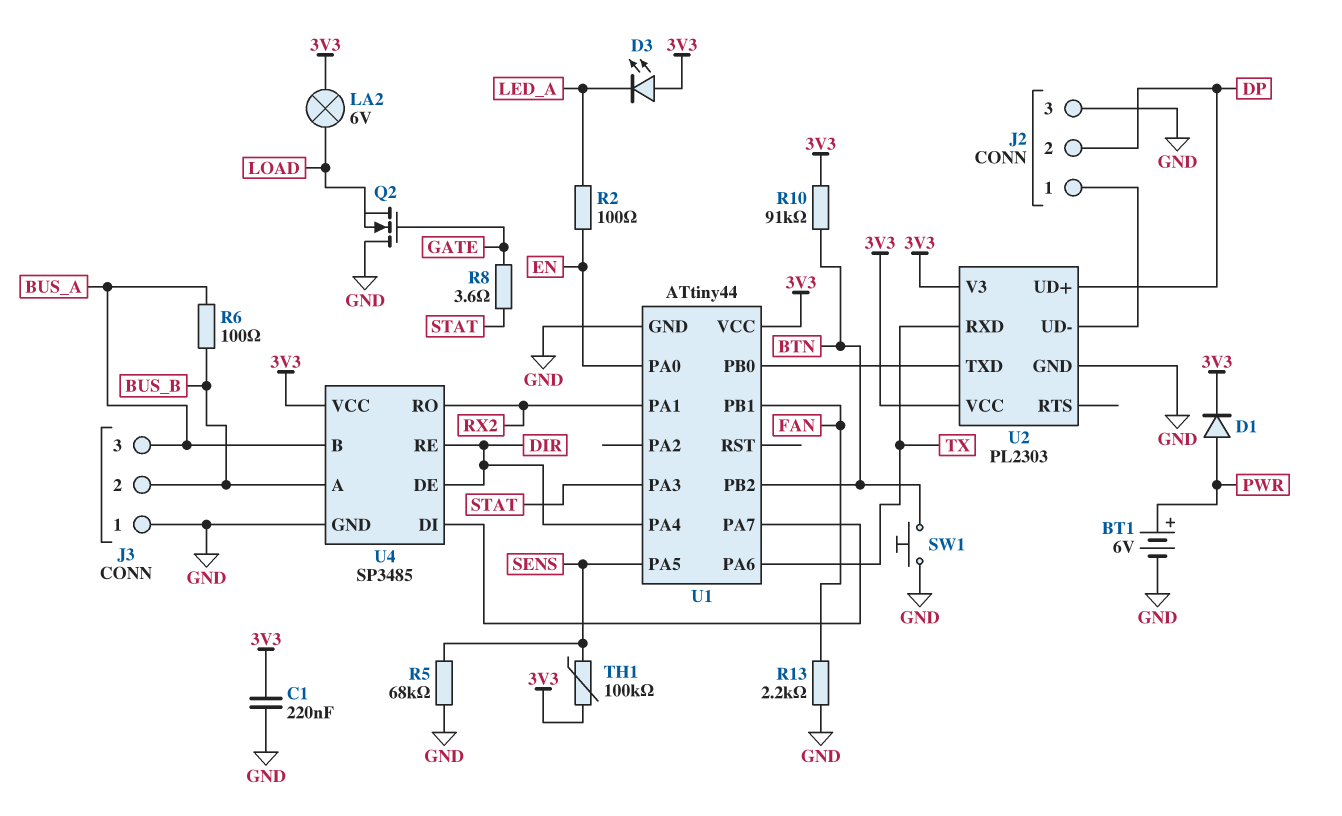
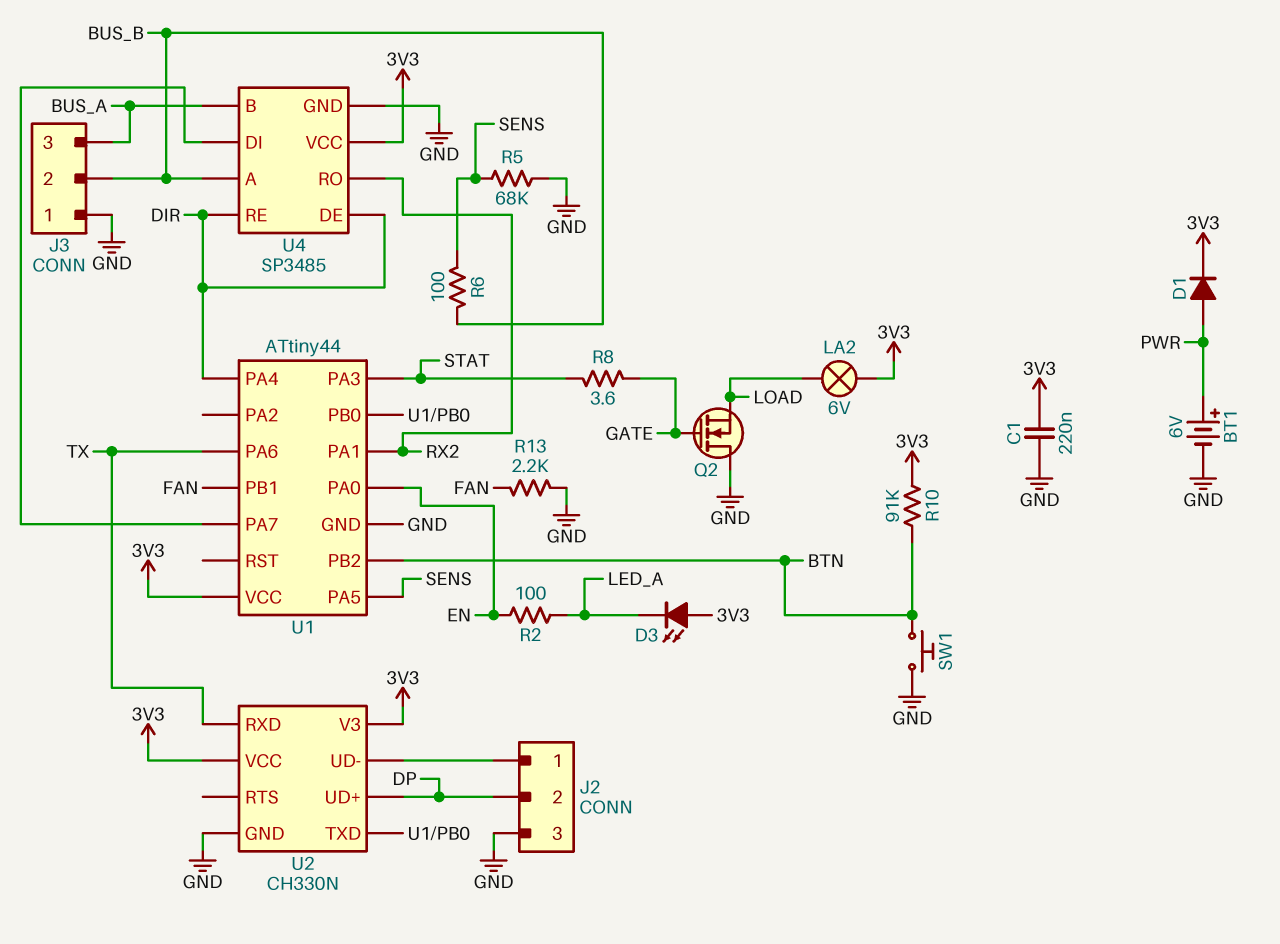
R6: 100 (BUS_A, BUS_B) -> 100 (BUS_B, SENS)
TH1: 100k (3V3, SENS) -> none
U2: PL2303 -> CH330N

